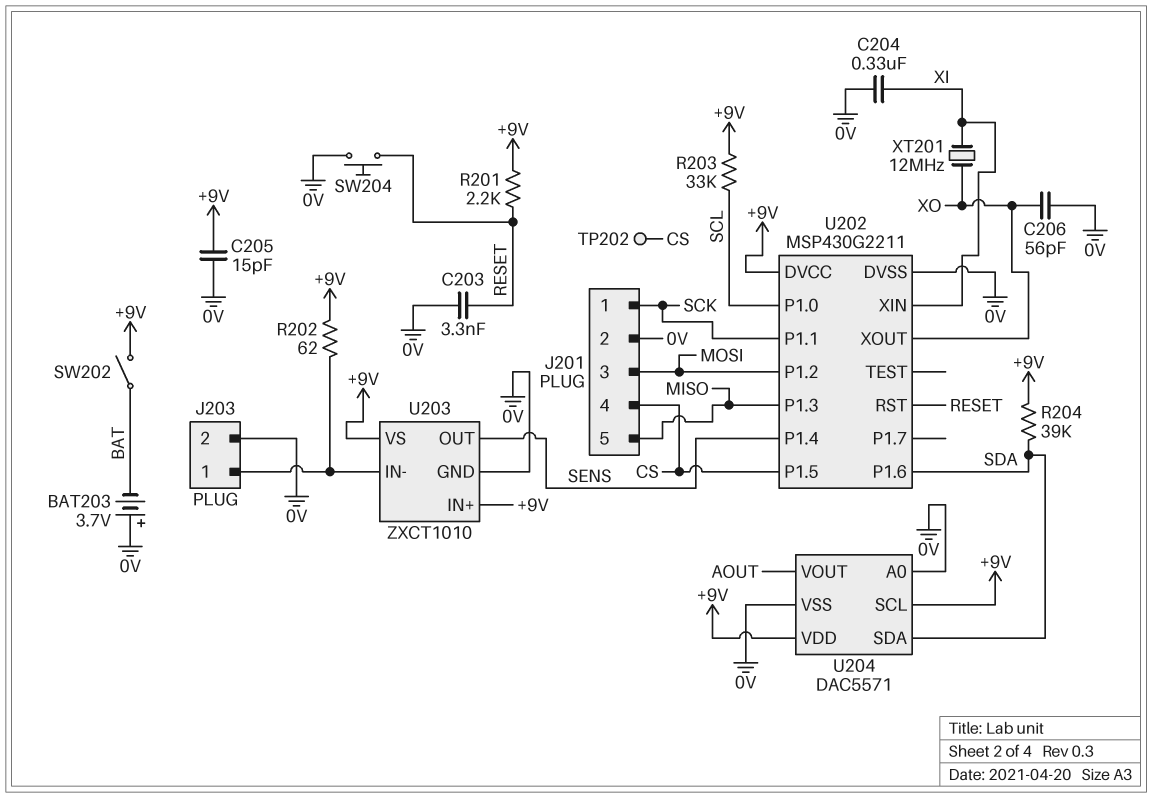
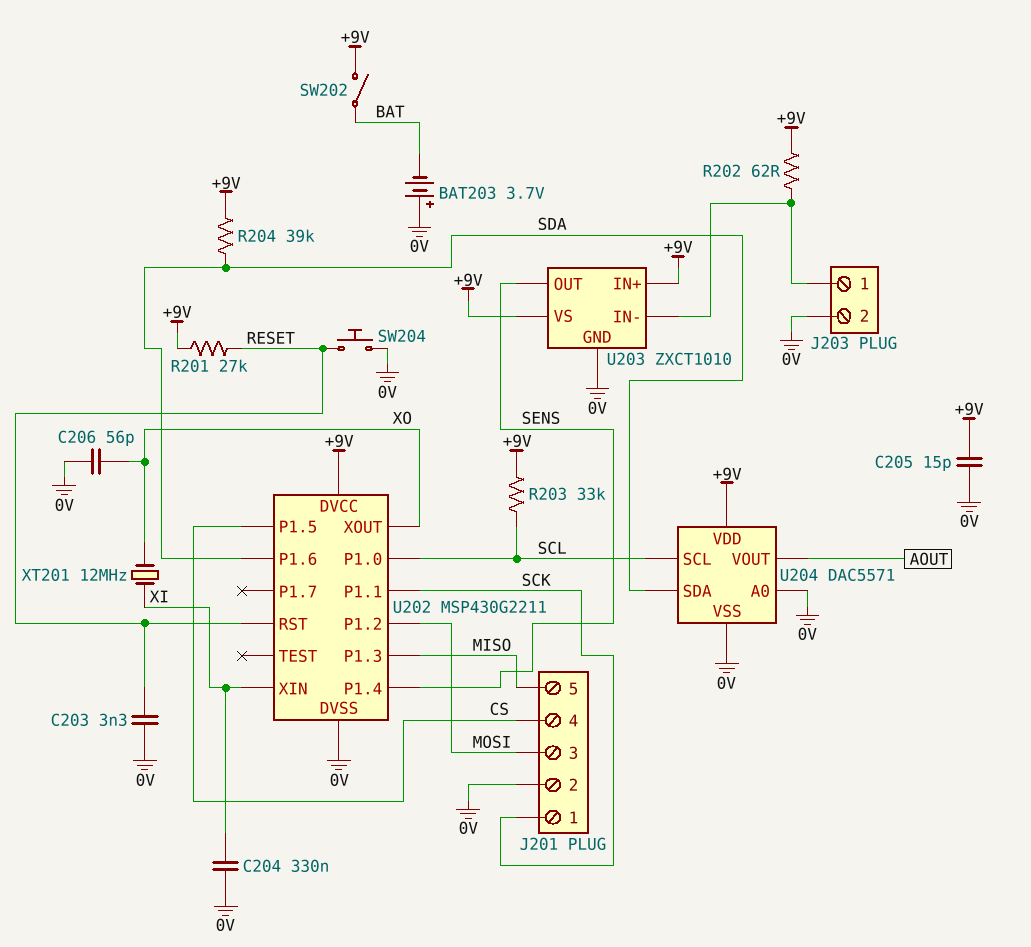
R201: 2.2k (+9V, RESET) -> 27k (+9V, RESET)
TP202: test point (CS) -> none
U204 pin SCL: +9V -> SCL

